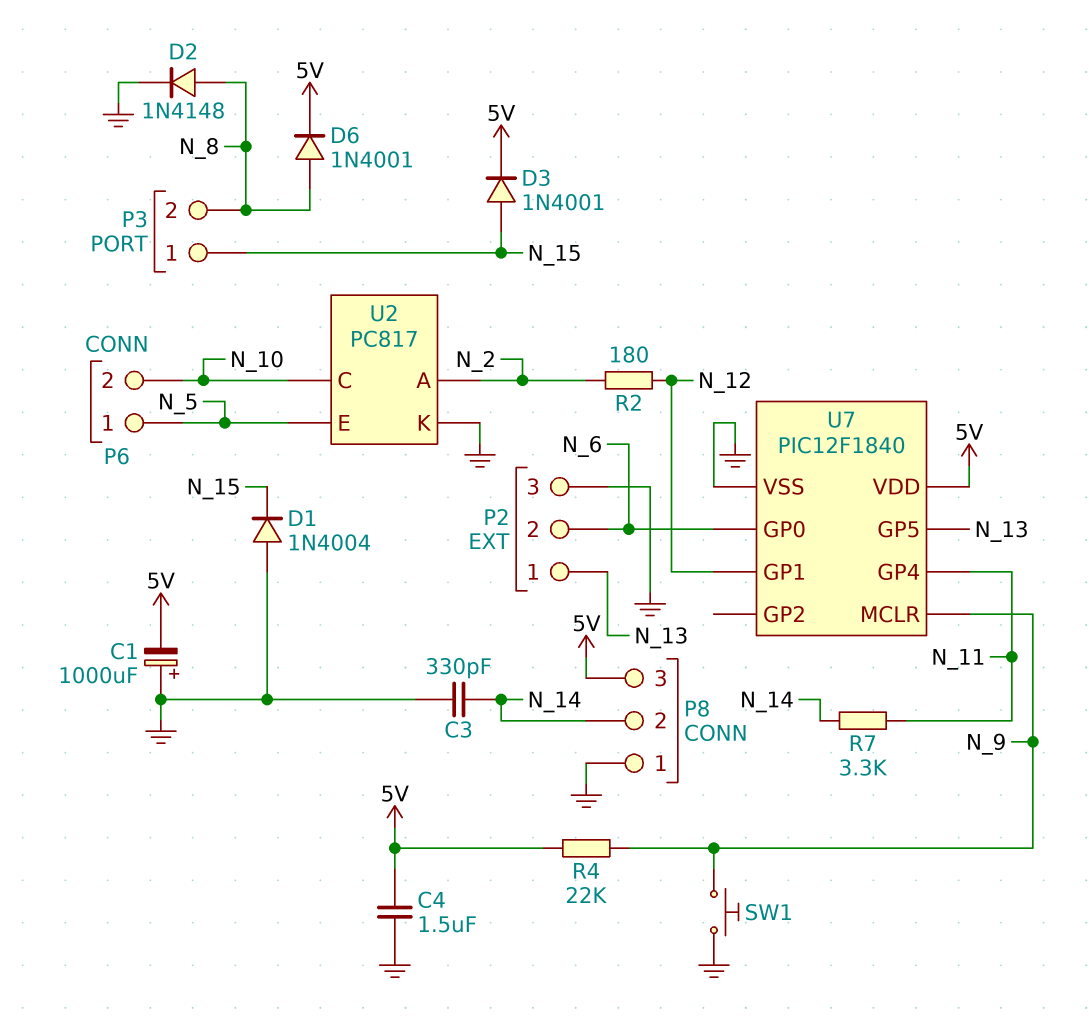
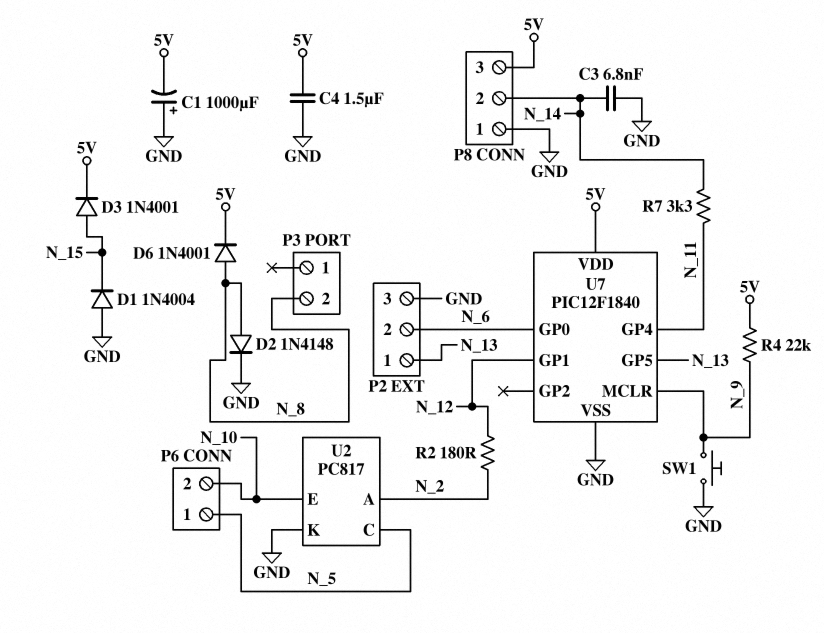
C3: 330pF (GND, N_14) -> 6.8nF (GND, N_14)
P3 pin 1: N_15 -> none
U2 pin C: N_10 -> N_5
U2 pin E: N_5 -> N_10

